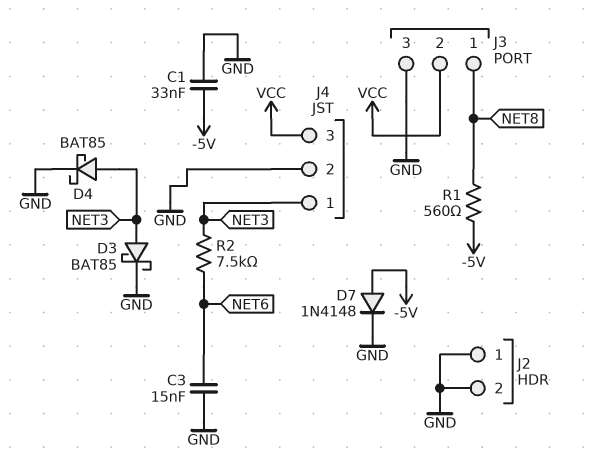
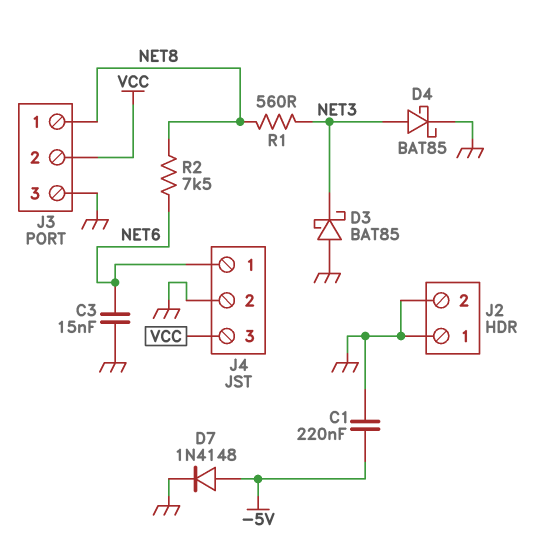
C1: 33nF (-5V, GND) -> 220nF (-5V, GND)
D3: schottky BAT85 (A NET3, K GND) -> schottky BAT85 (A GND, K NET3)
J4 pin 1: NET3 -> NET6
R1: 560 (-5V, NET8) -> 560 (NET3, NET8)
R2: 7.5k (NET3, NET6) -> 7.5k (NET6, NET8)

